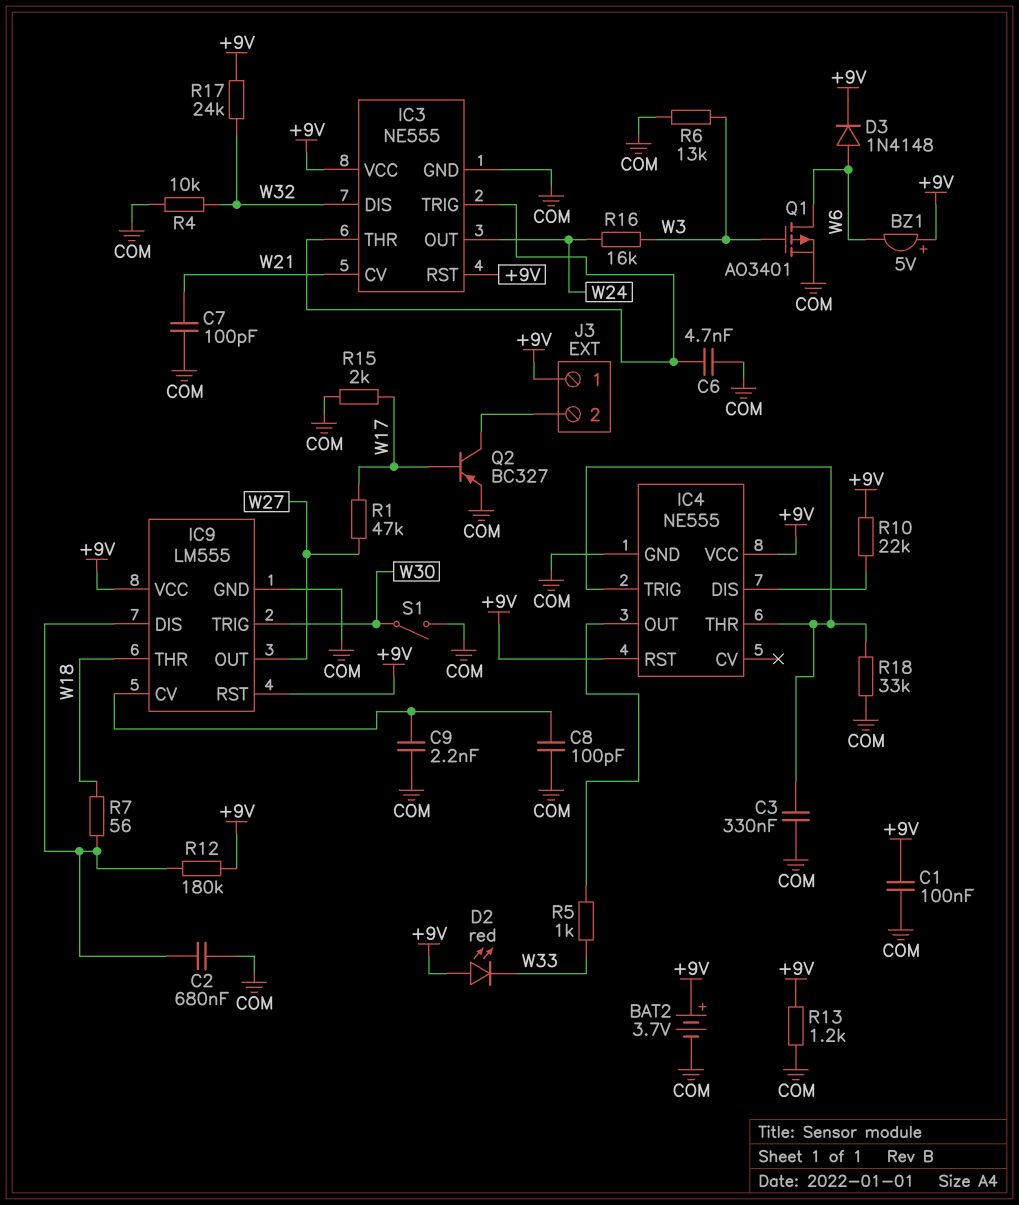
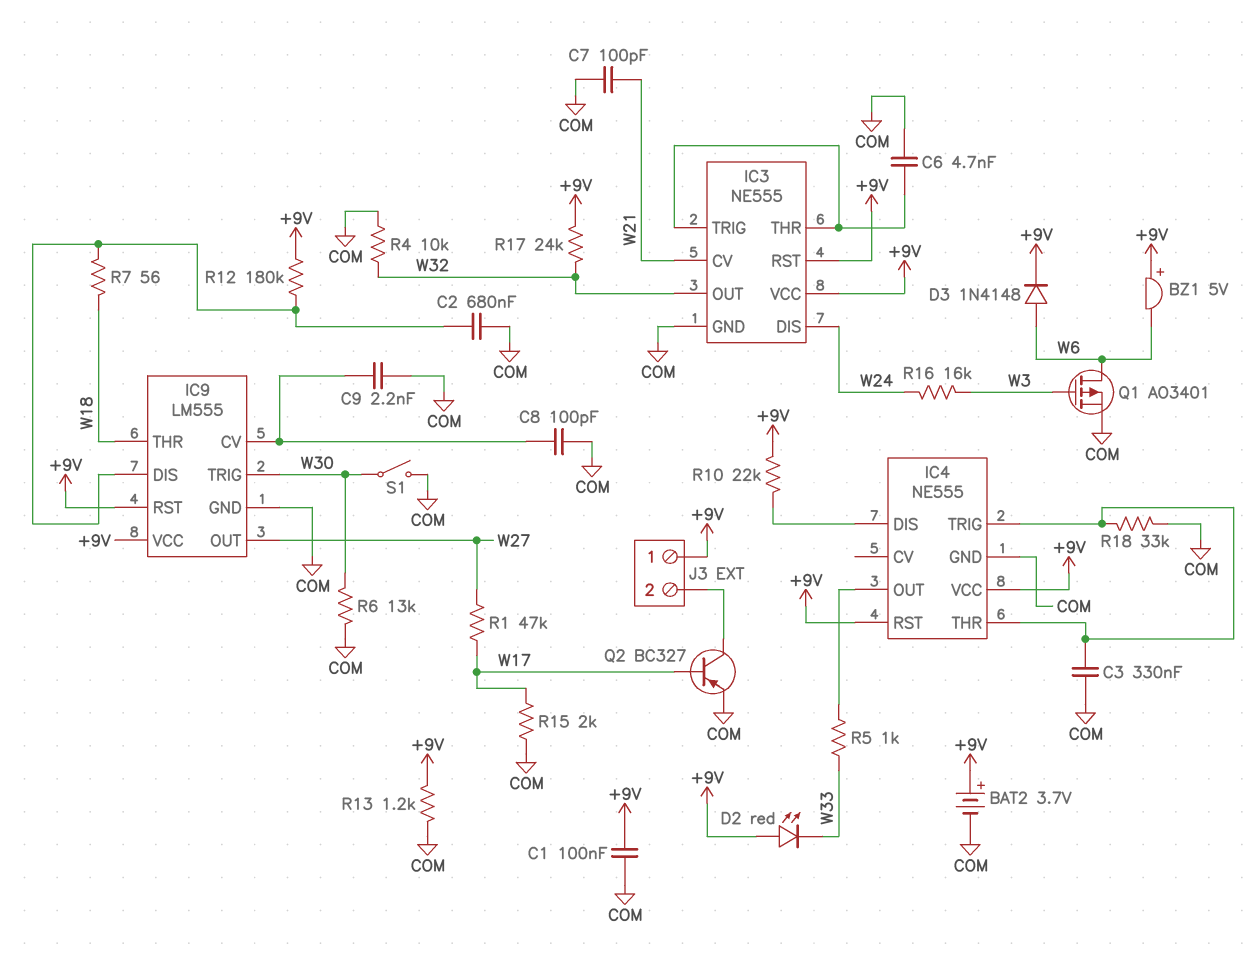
IC3 pin DIS: W32 -> W24
IC3 pin OUT: W24 -> W32
R6: 13k (COM, W3) -> 13k (COM, W30)

